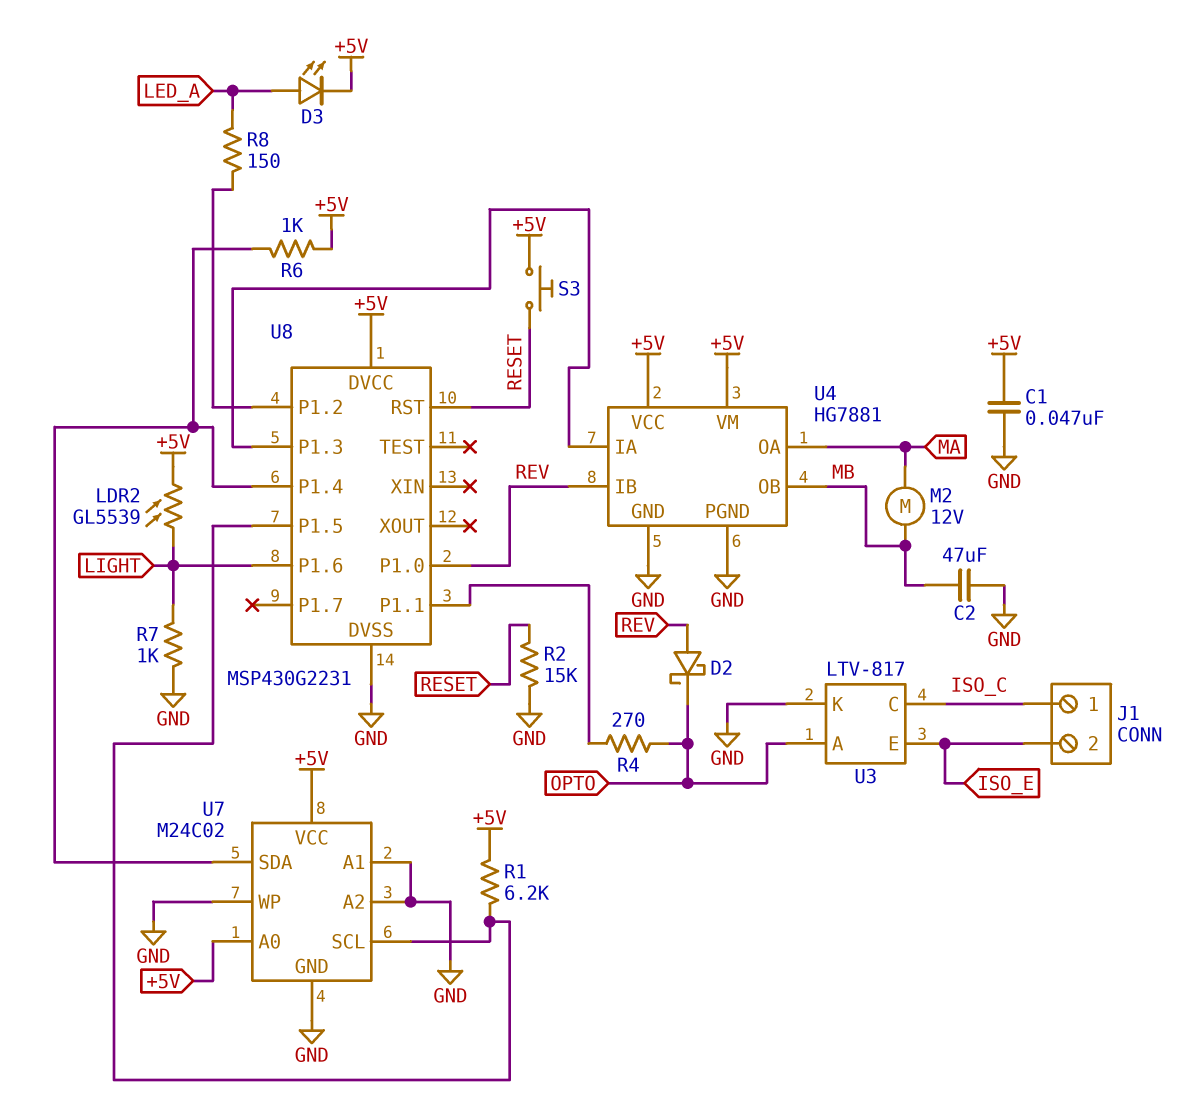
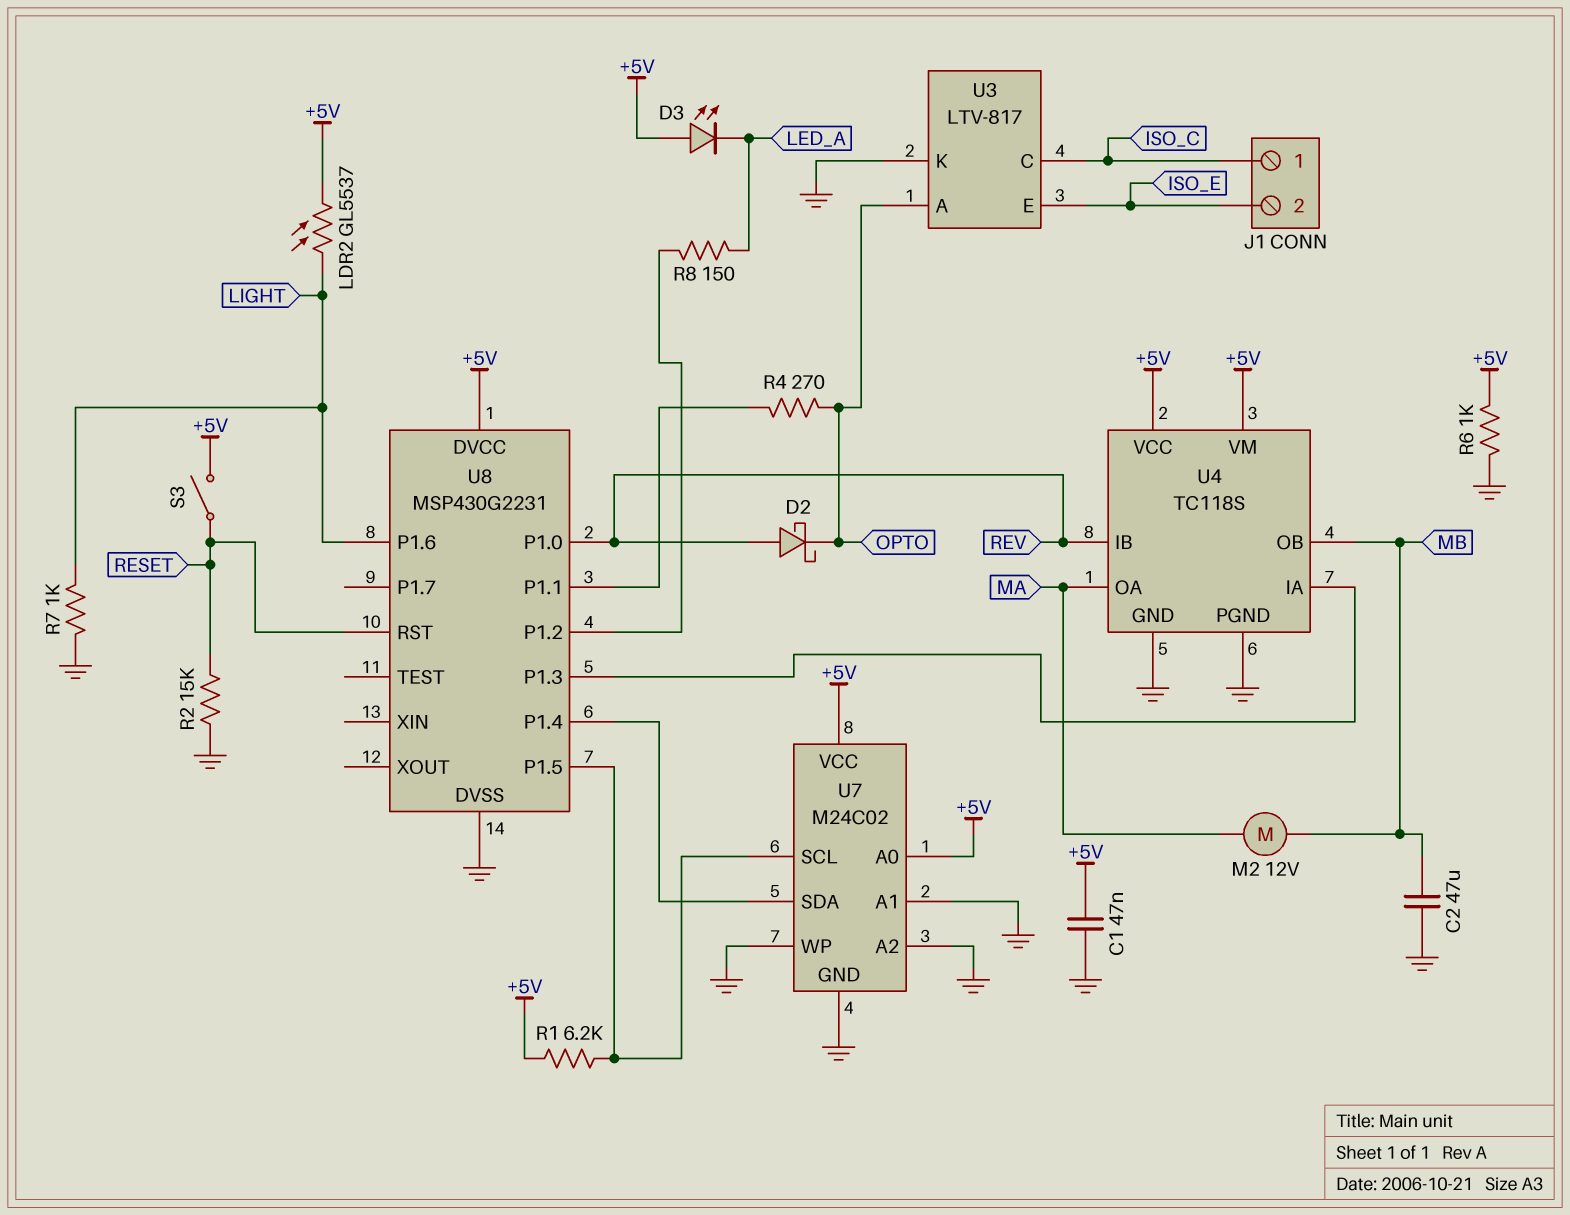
D3: LED (A LED_A, K +5V) -> LED (A +5V, K LED_A)
LDR2: GL5539 (+5V, LIGHT) -> GL5537 (+5V, LIGHT)
R6: 1k (+5V, U7/SDA) -> 1k (+5V, GND)
S3: button (+5V, RESET) -> switch (+5V, RESET)
U4: HG7881 -> TC118S

